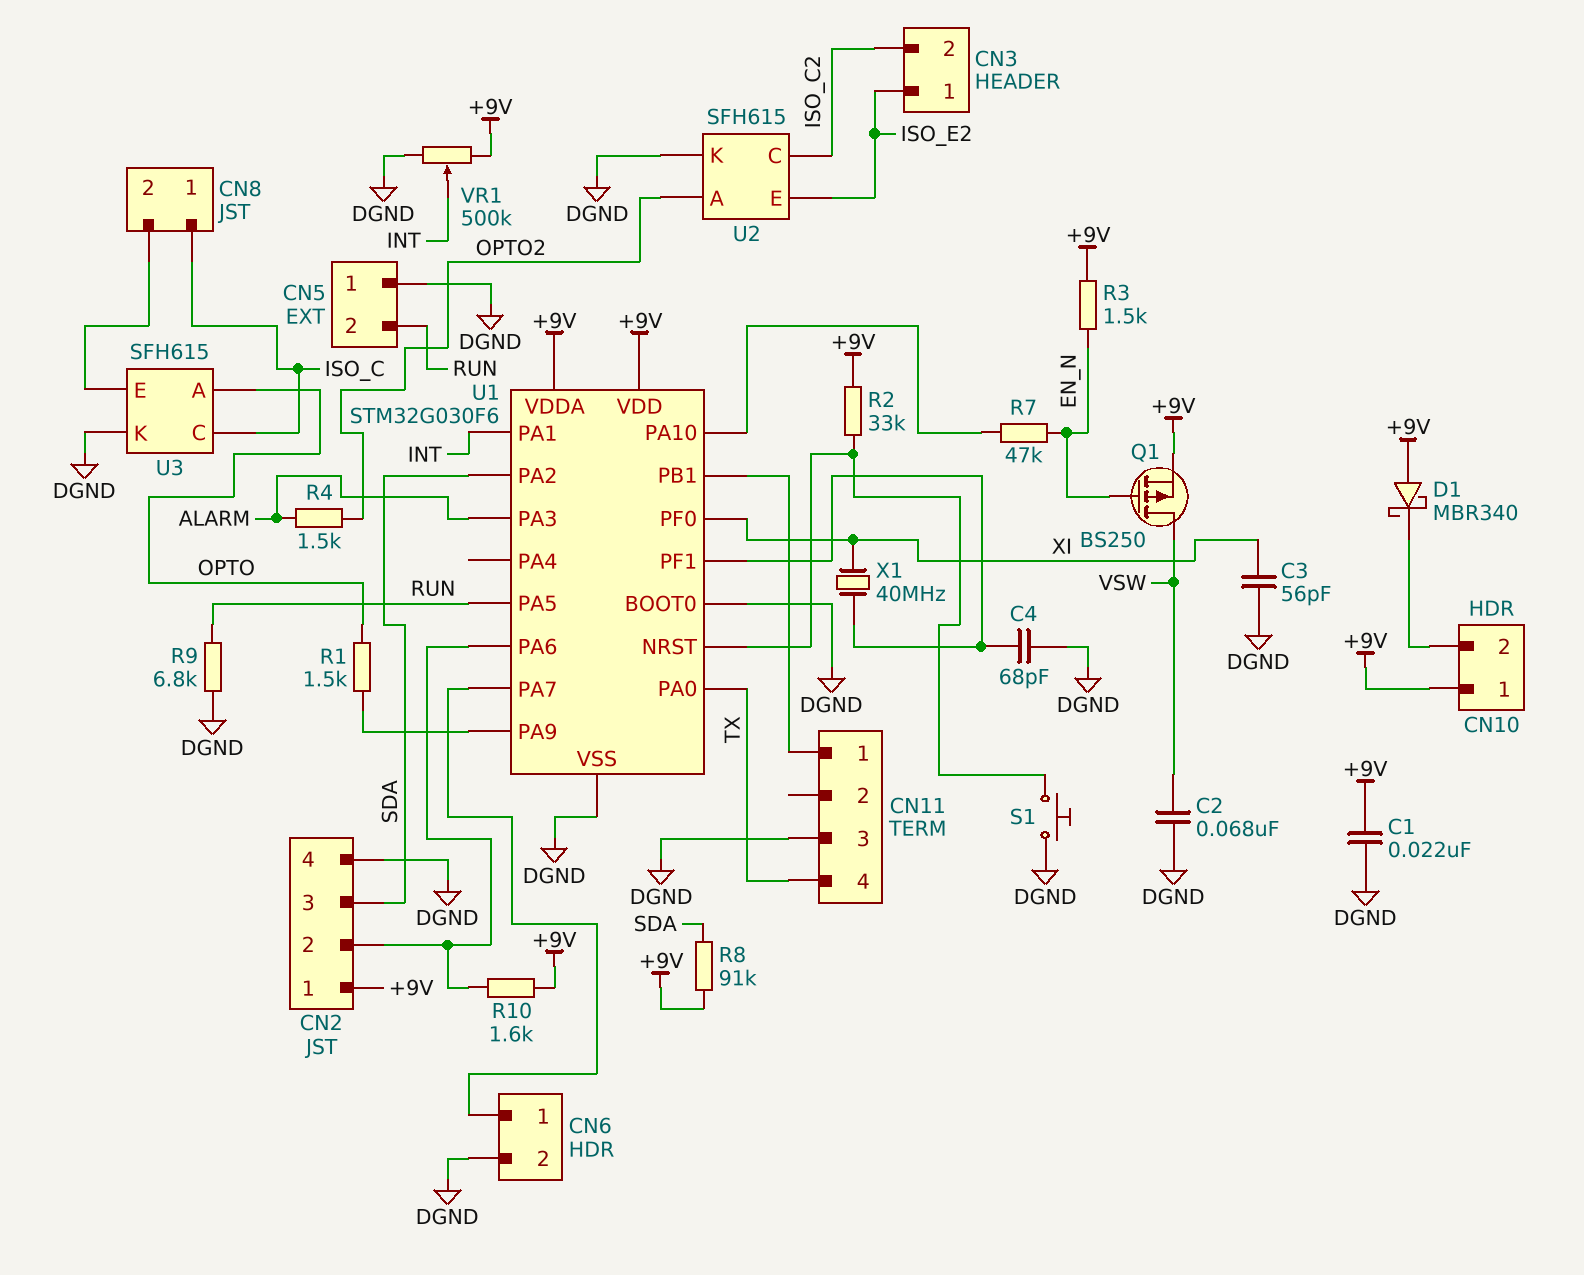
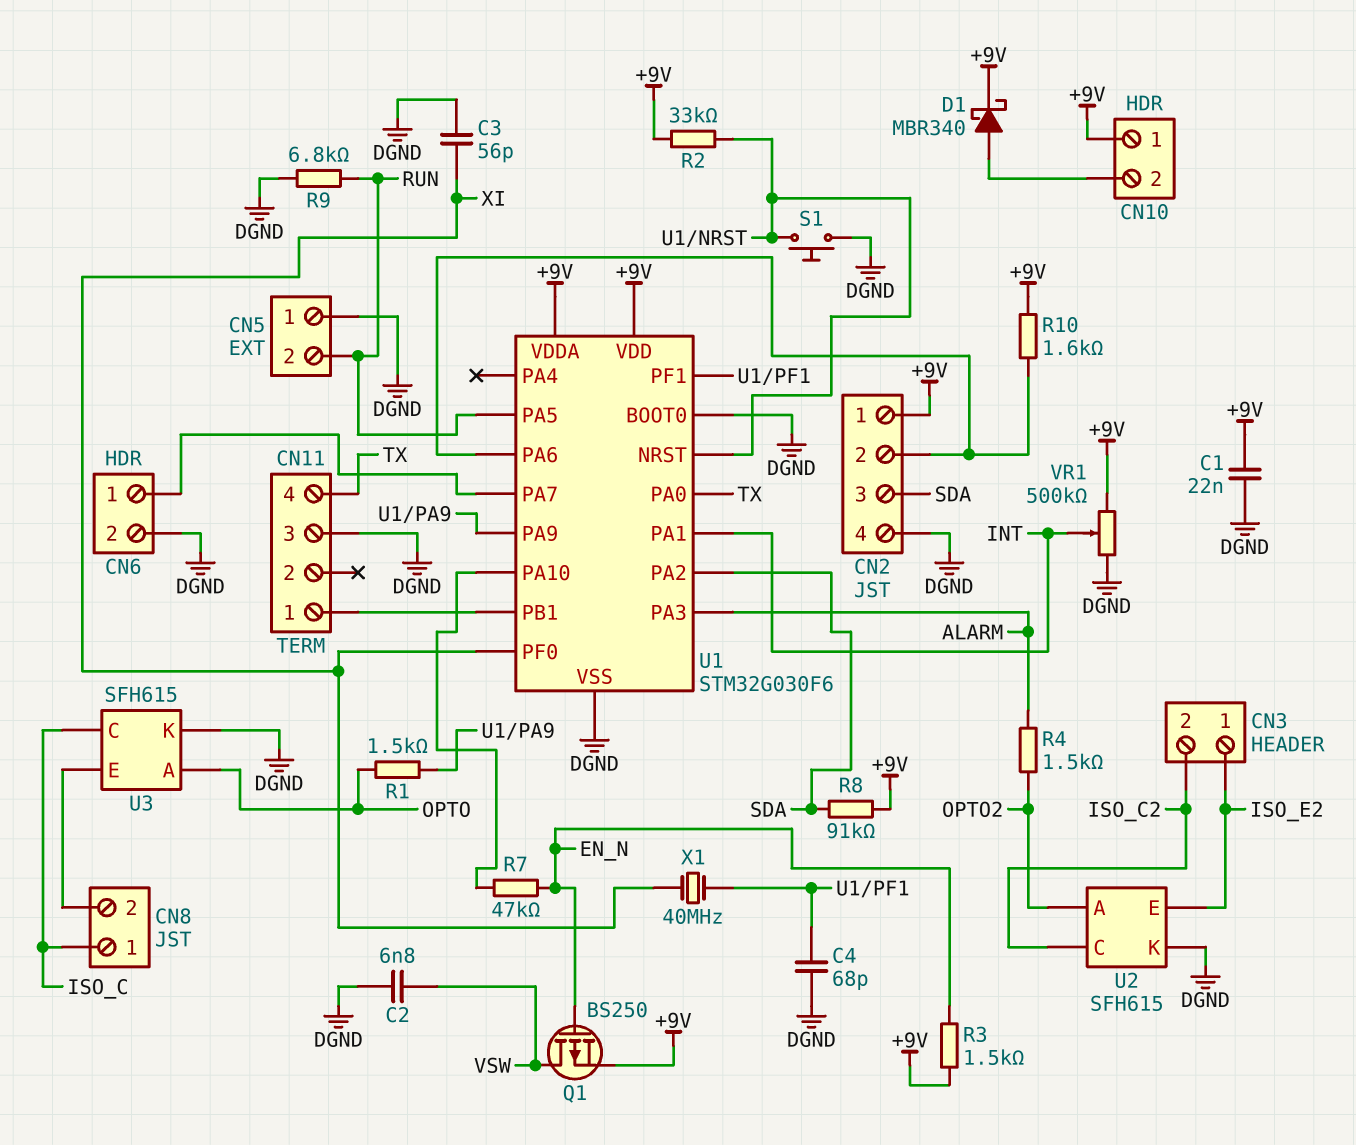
C2: 68nF (DGND, VSW) -> 6.8nF (DGND, VSW)
D1: schottky MBR340 (A +9V, K CN10/2) -> schottky MBR340 (A CN10/2, K +9V)

